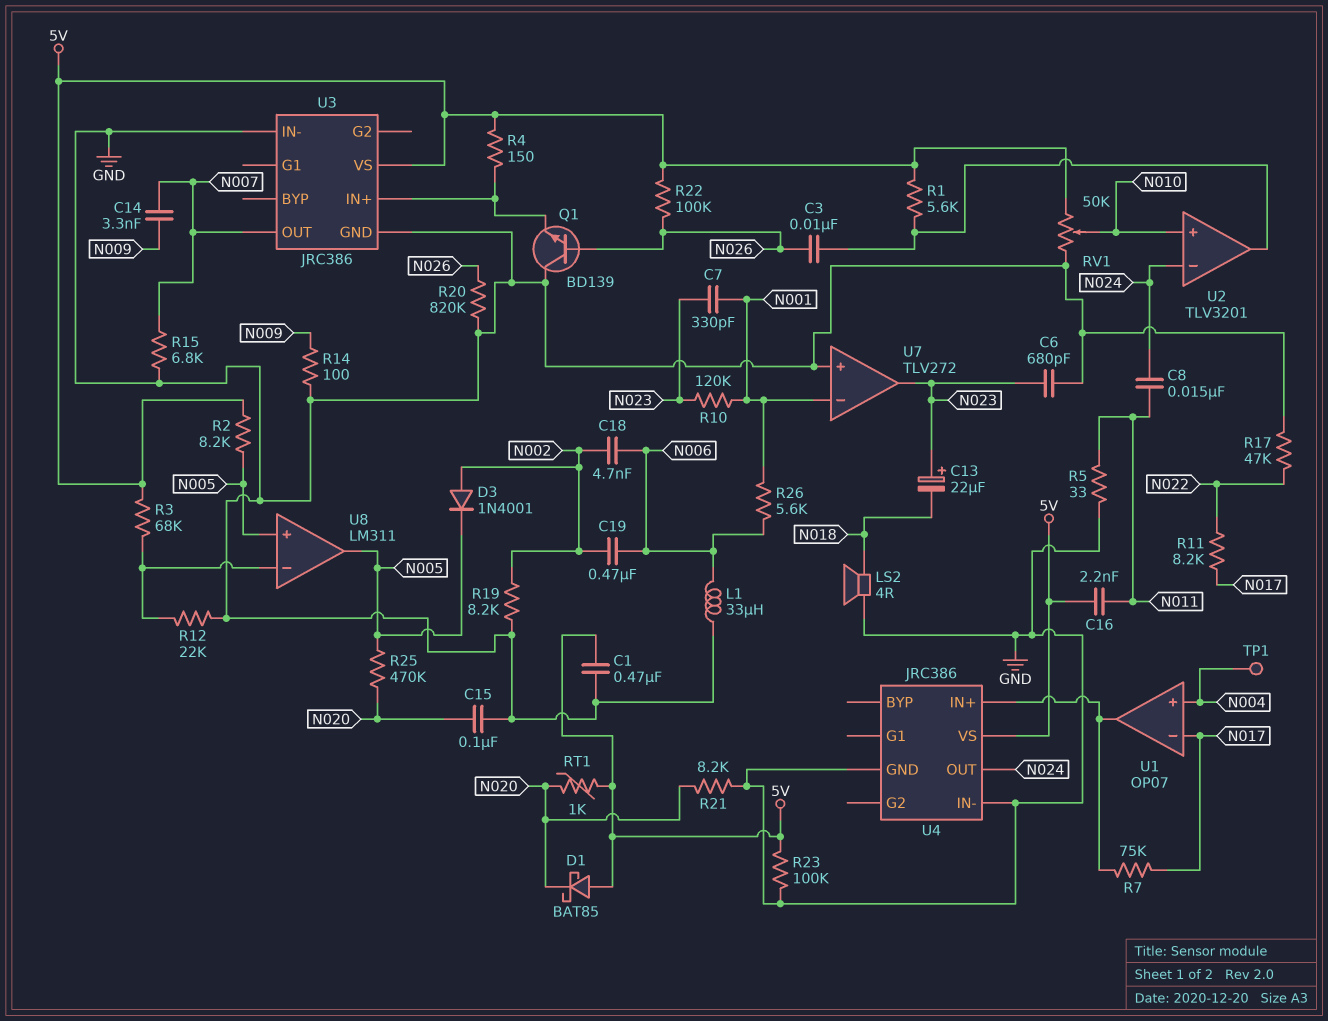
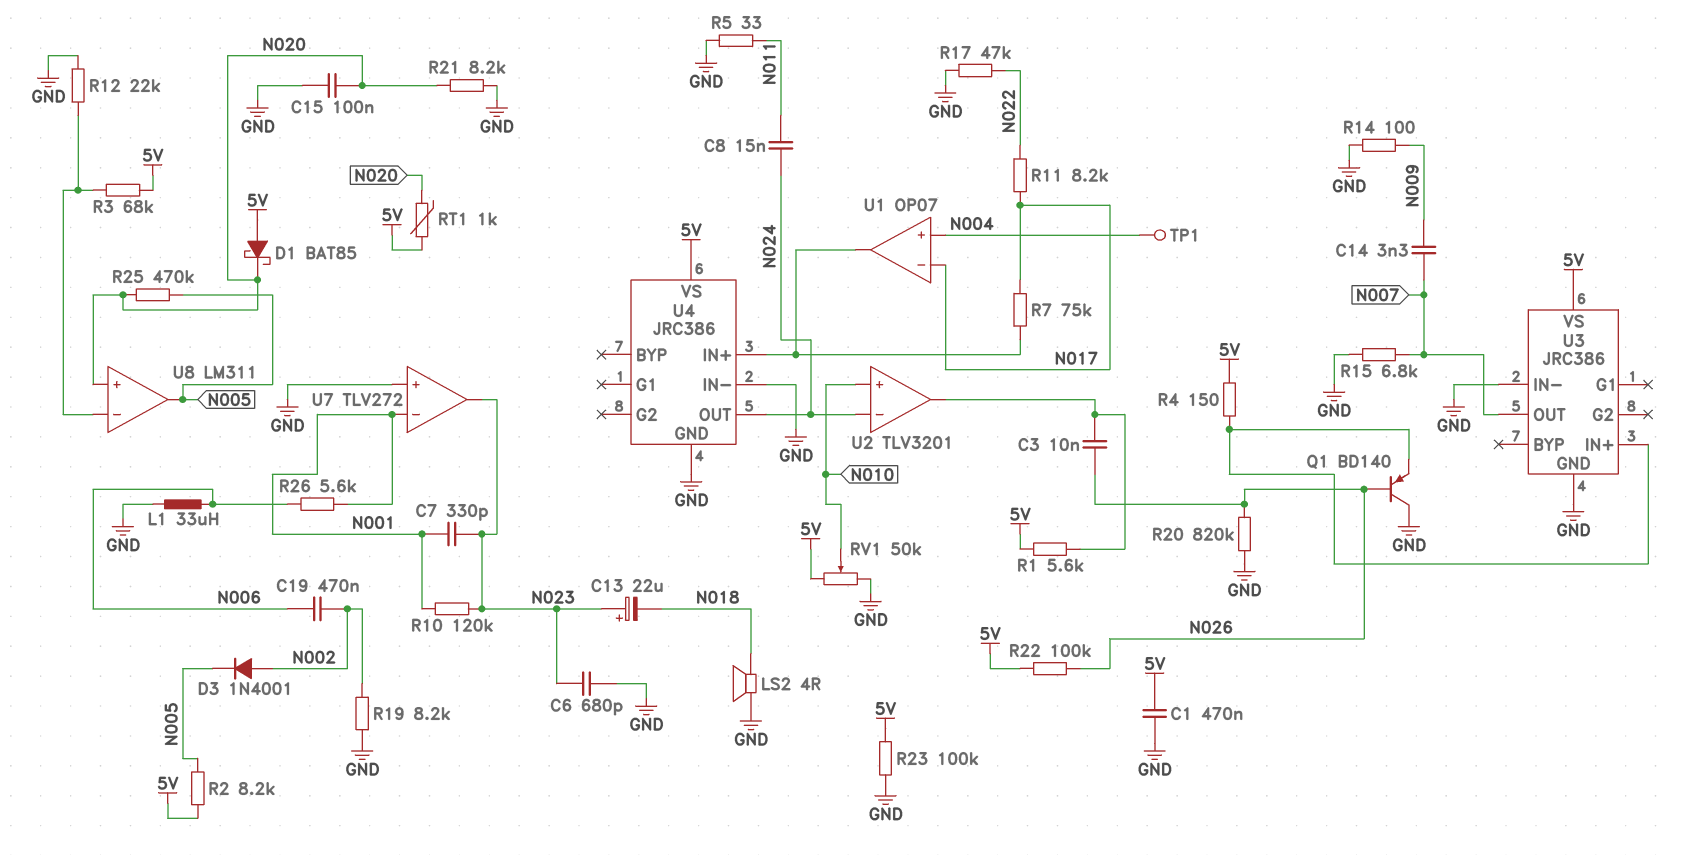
C16: 2.2nF (5V, N011) -> none
C18: 4.7nF (N002, N006) -> none
Q1: NPN BD139 (B N026, C GND, E U3/IN+) -> PNP BD140 (B N026, C GND, E U3/IN+)
U8 pin in+: N005 -> N020

